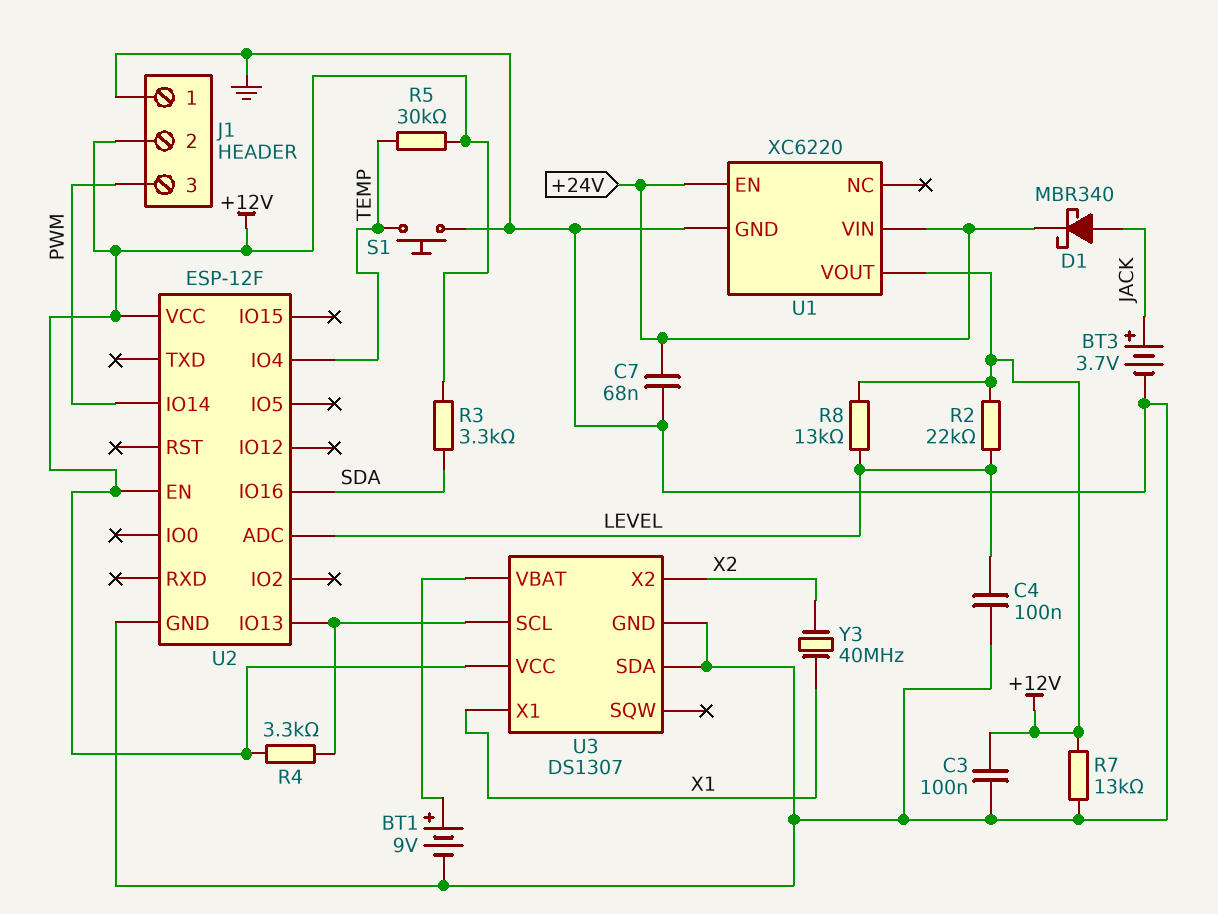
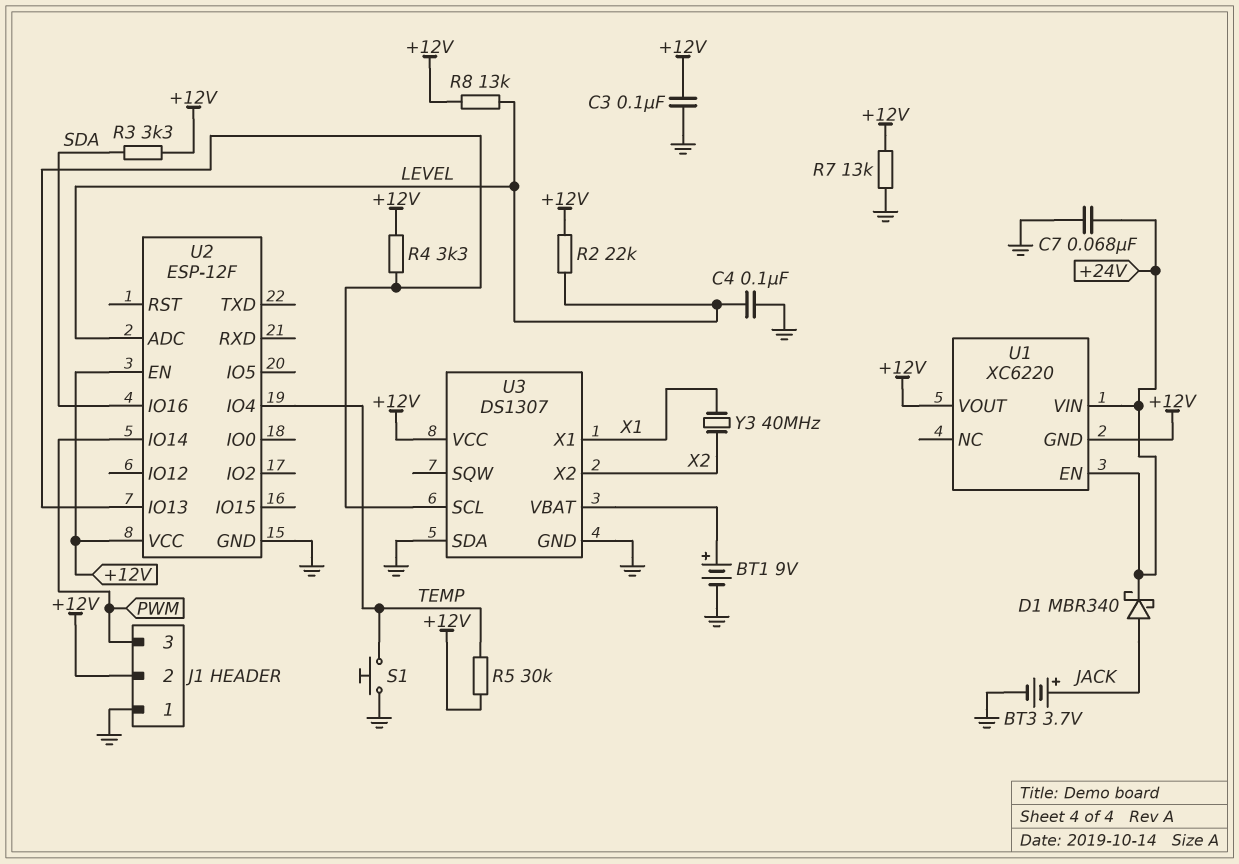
U1 pin GND: GND -> +12V

